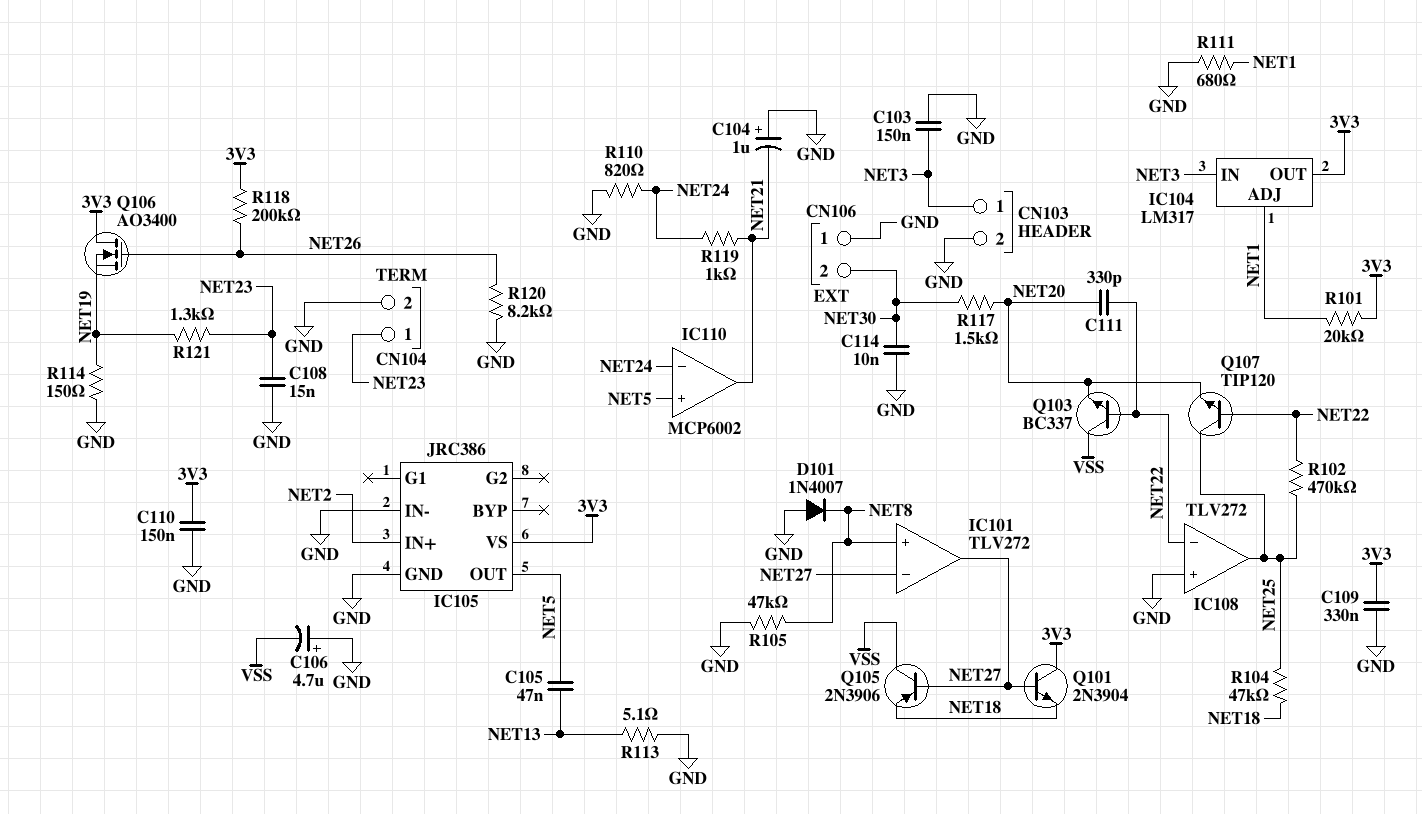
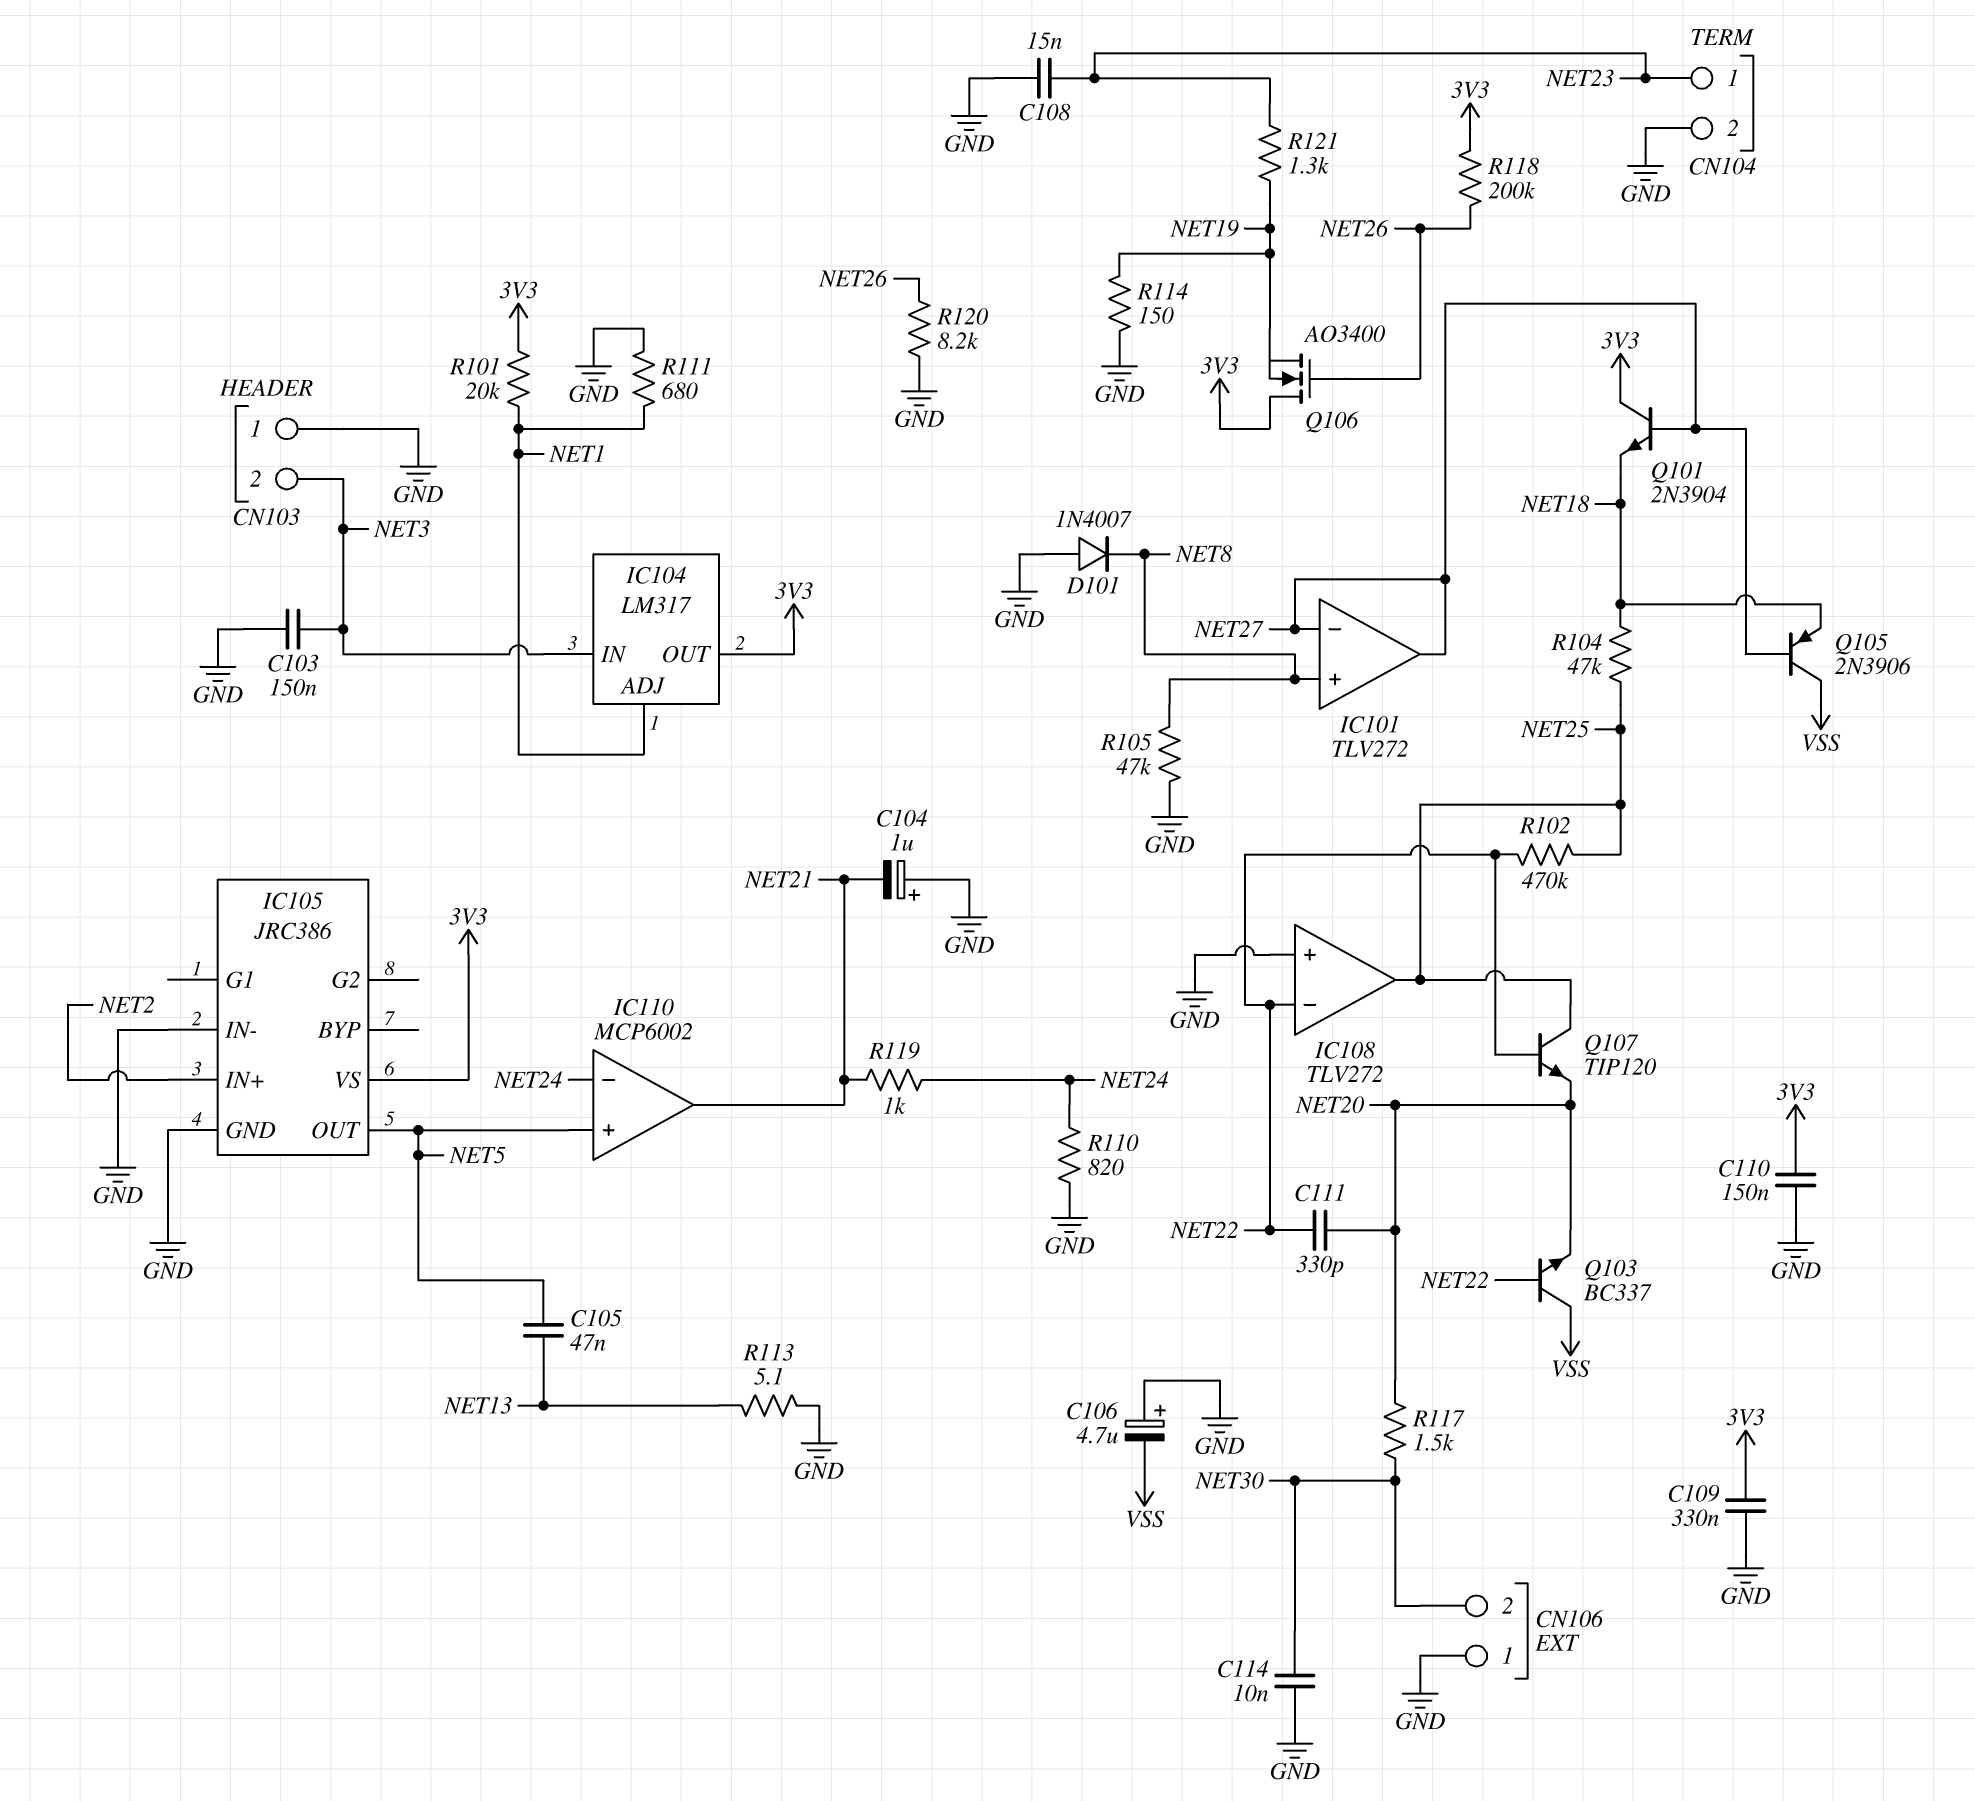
CN103 pin 1: NET3 -> GND
CN103 pin 2: GND -> NET3

